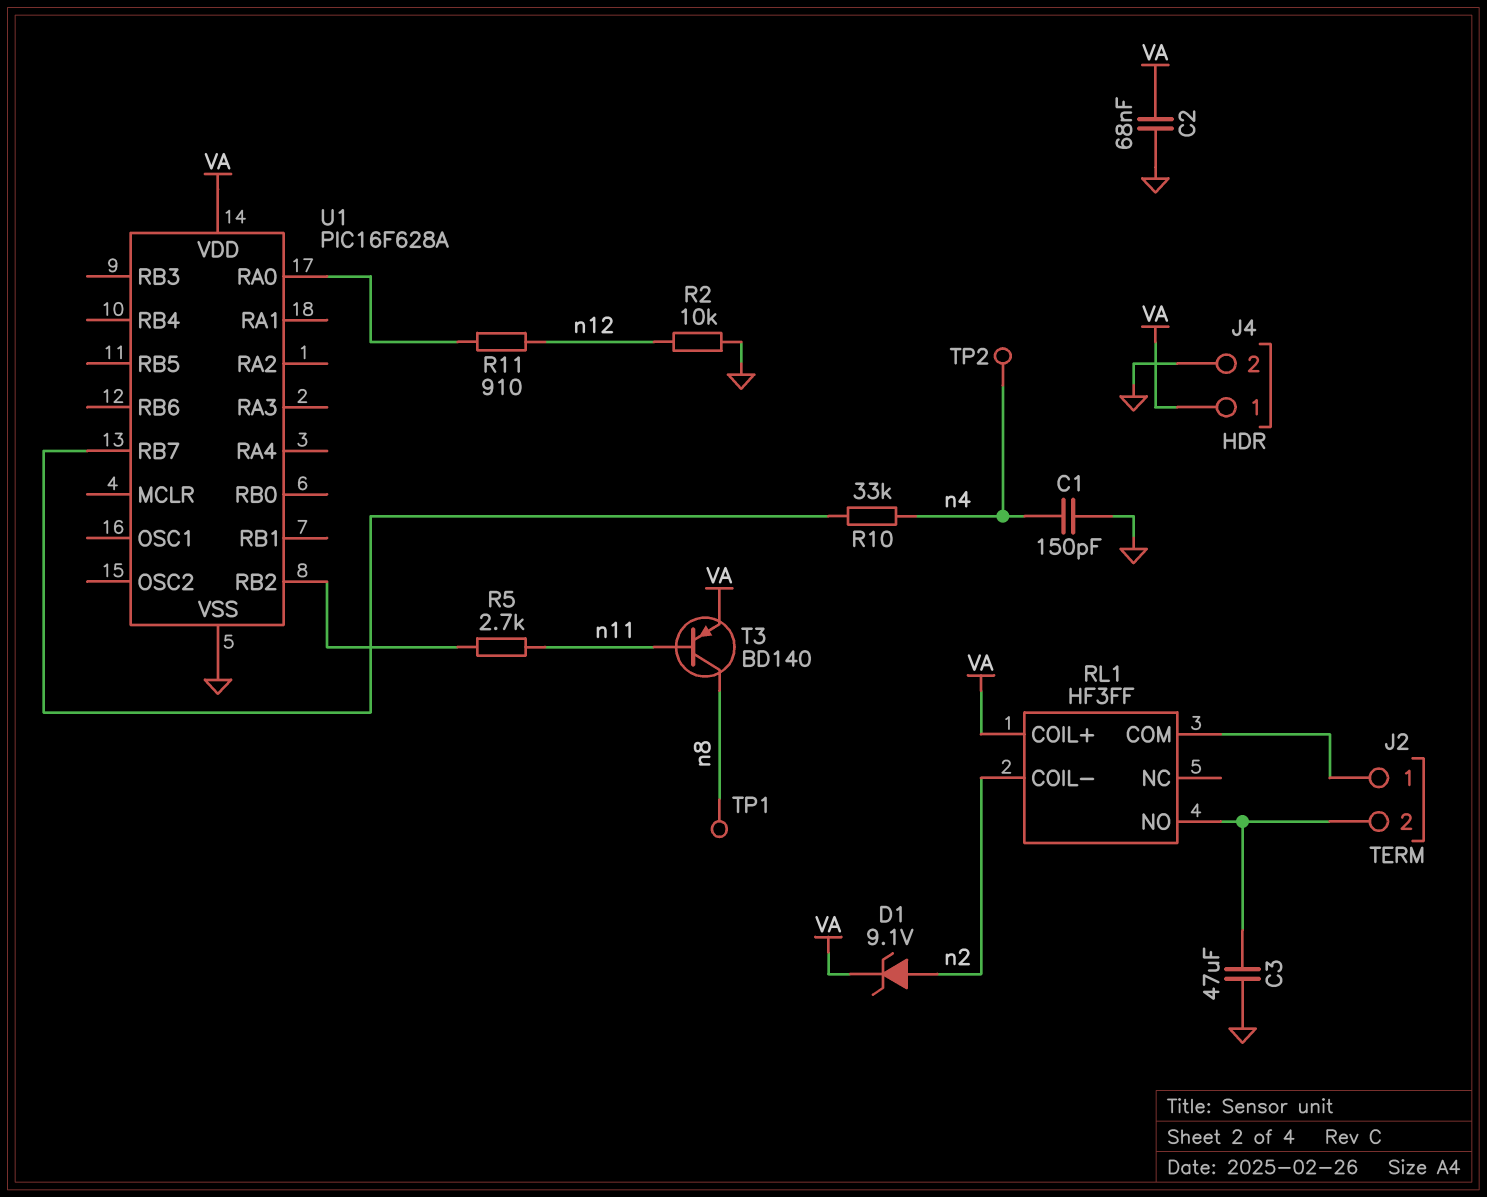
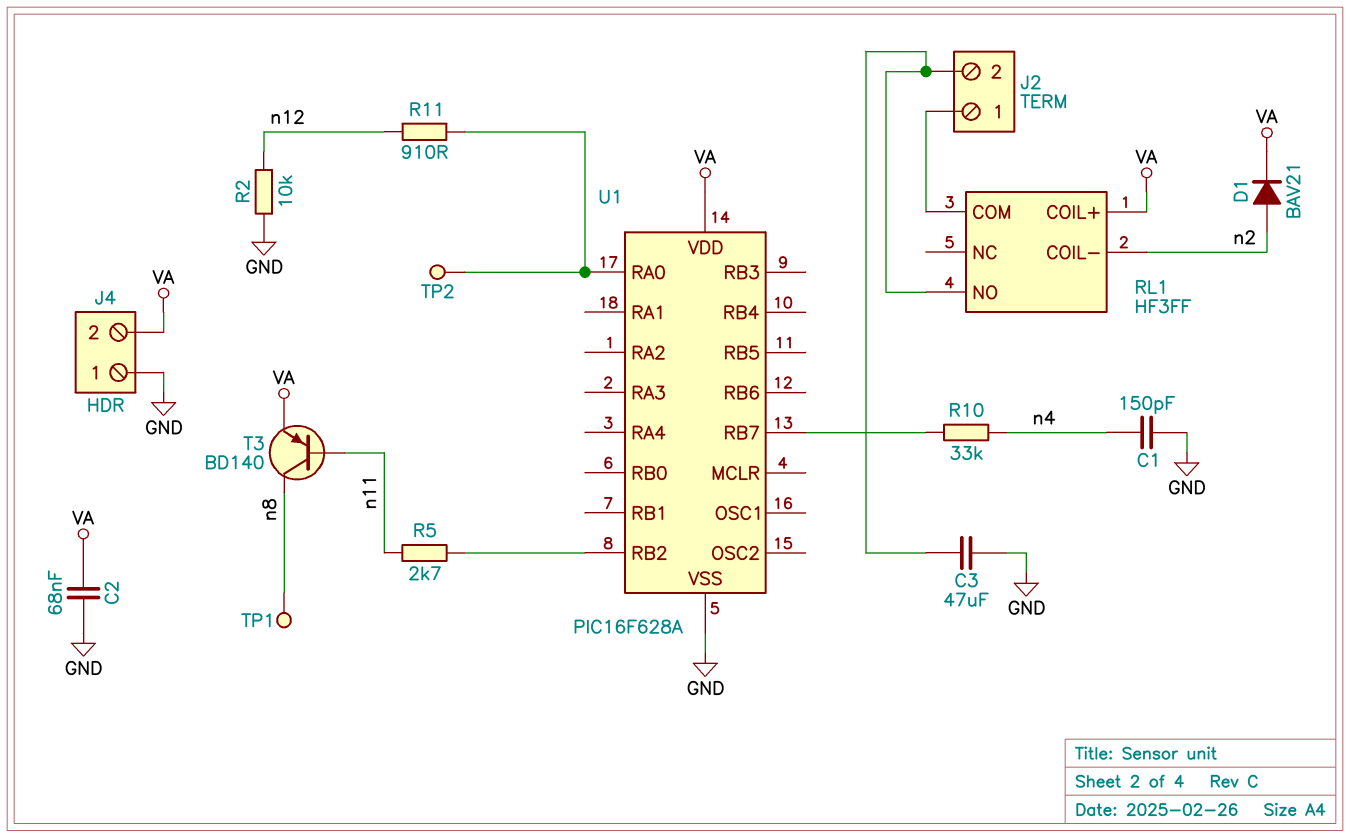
D1: zener 9.1V (A n2, K VA) -> diode BAV21 (A n2, K VA)
J4 pin 1: VA -> GND
J4 pin 2: GND -> VA
TP2: test point (n4) -> test point (U1/RA0)

